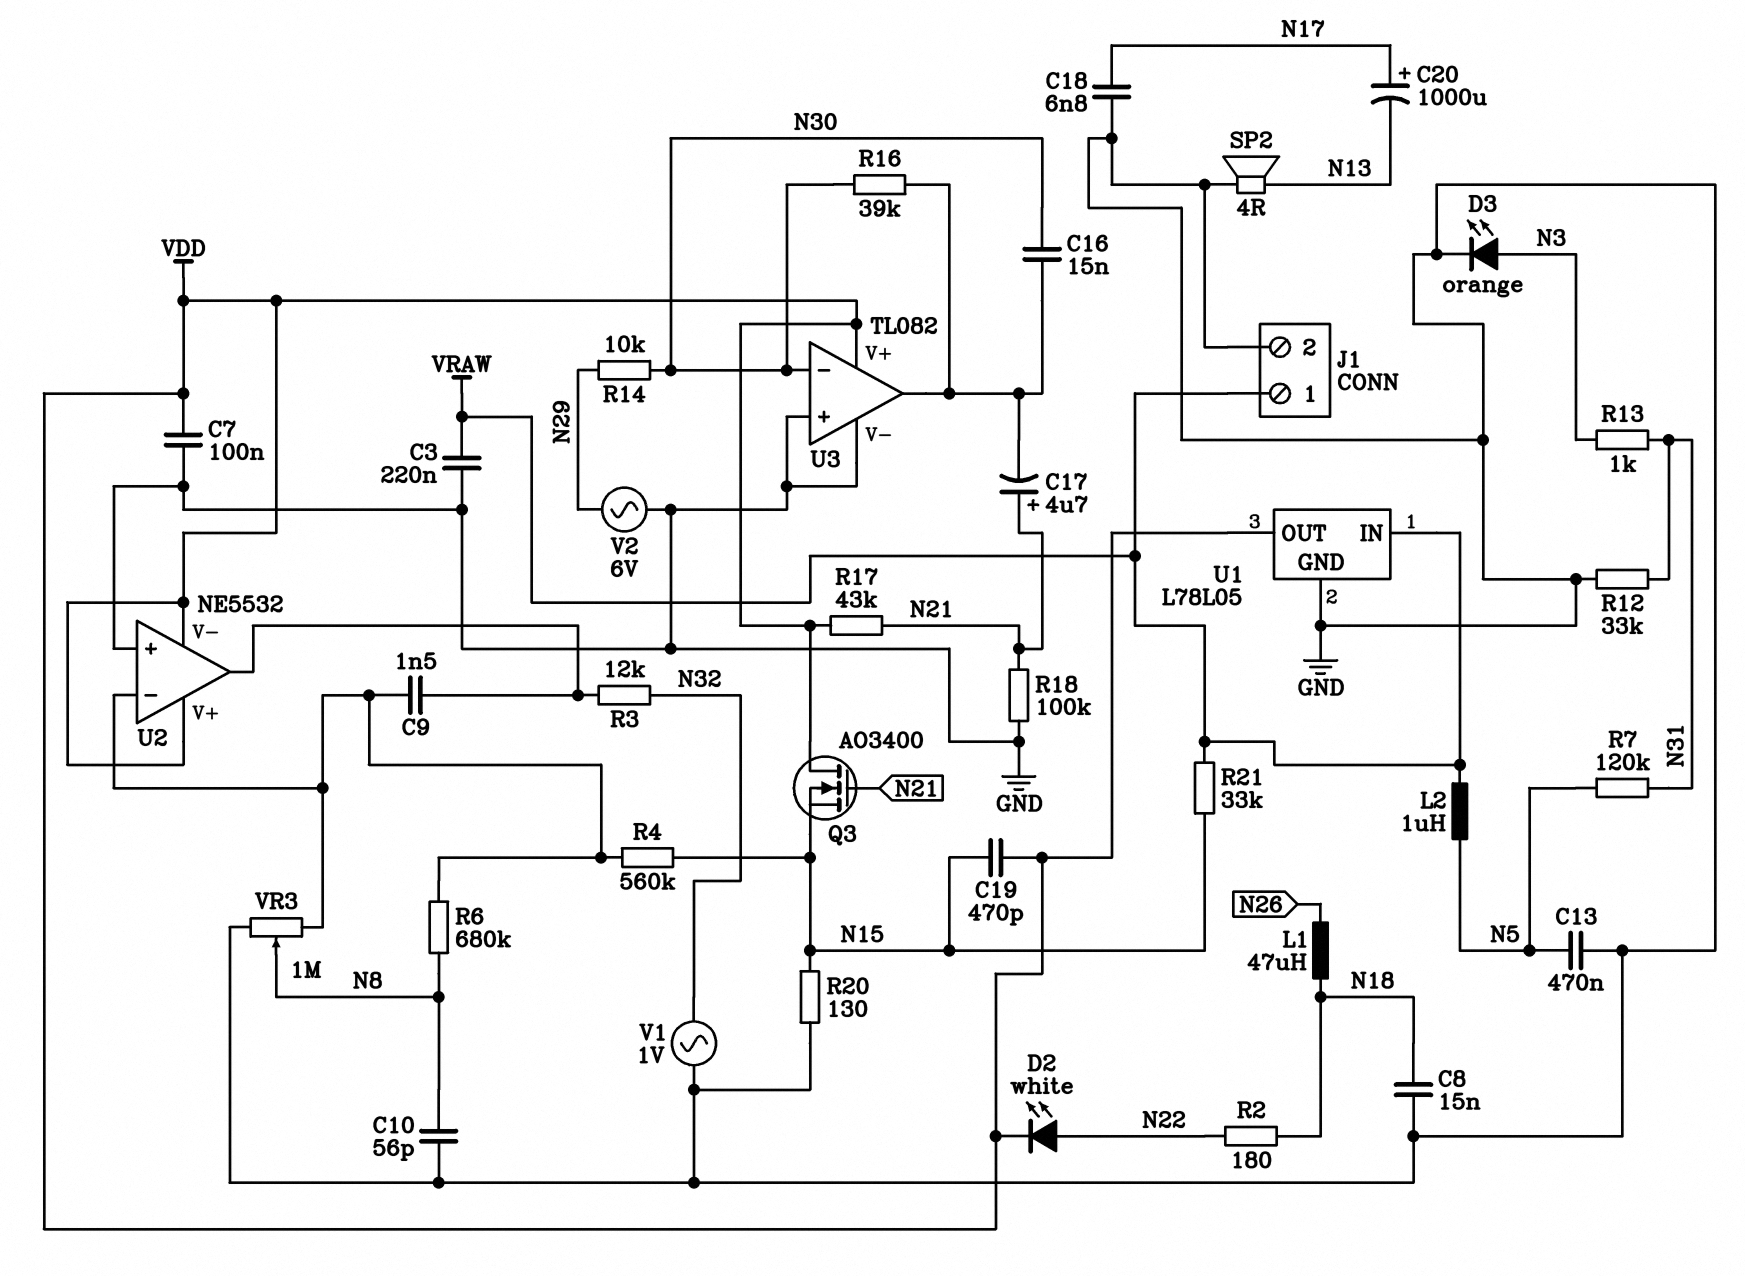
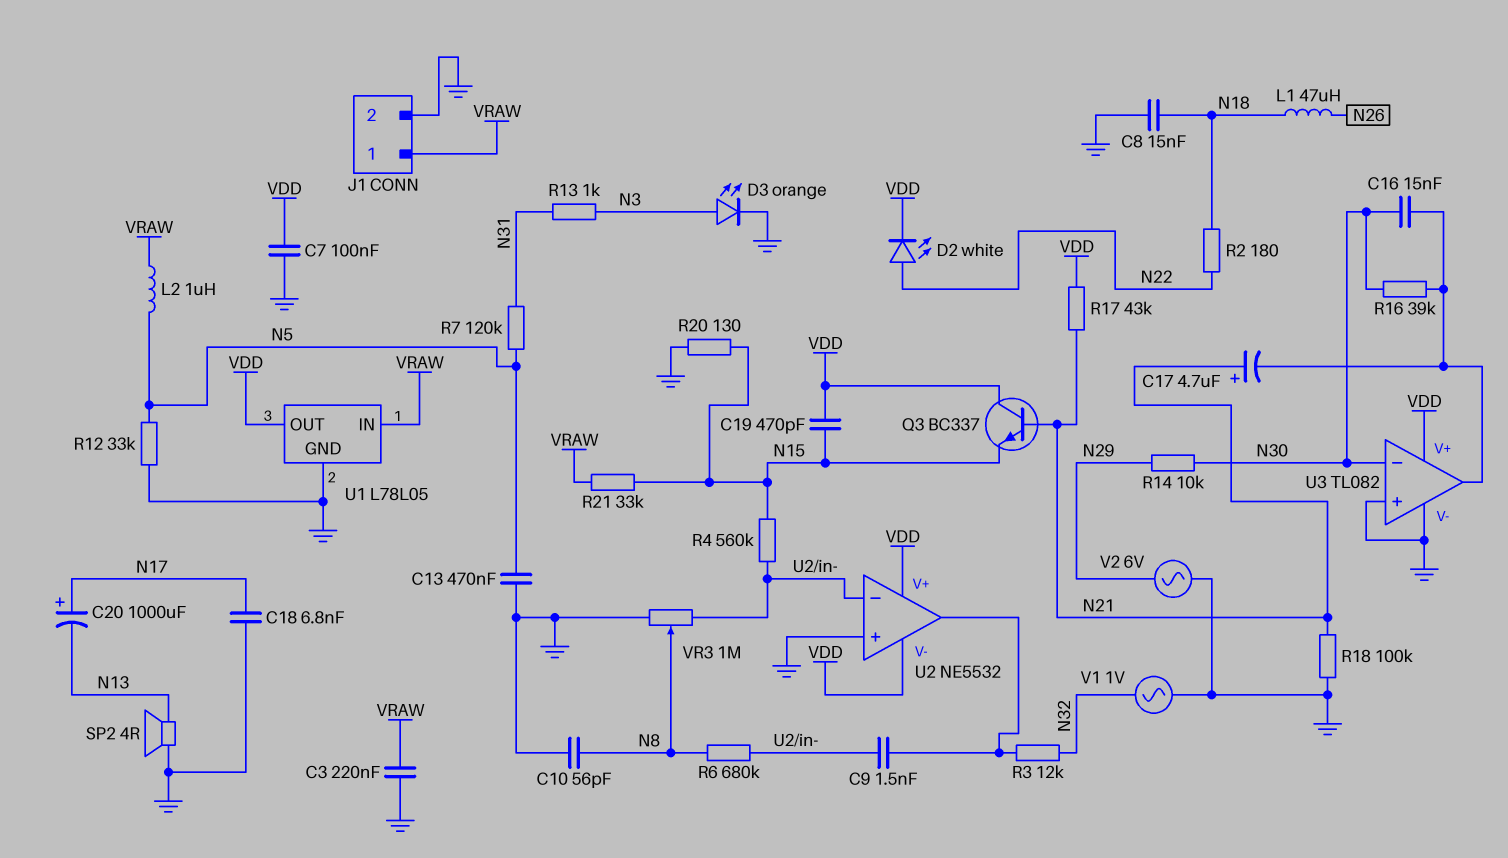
Q3: NMOS AO3400 (G N21, D VDD, S N15) -> NPN BC337 (B N21, C VDD, E N15)
R12: 33k (GND, N31) -> 33k (GND, N5)

